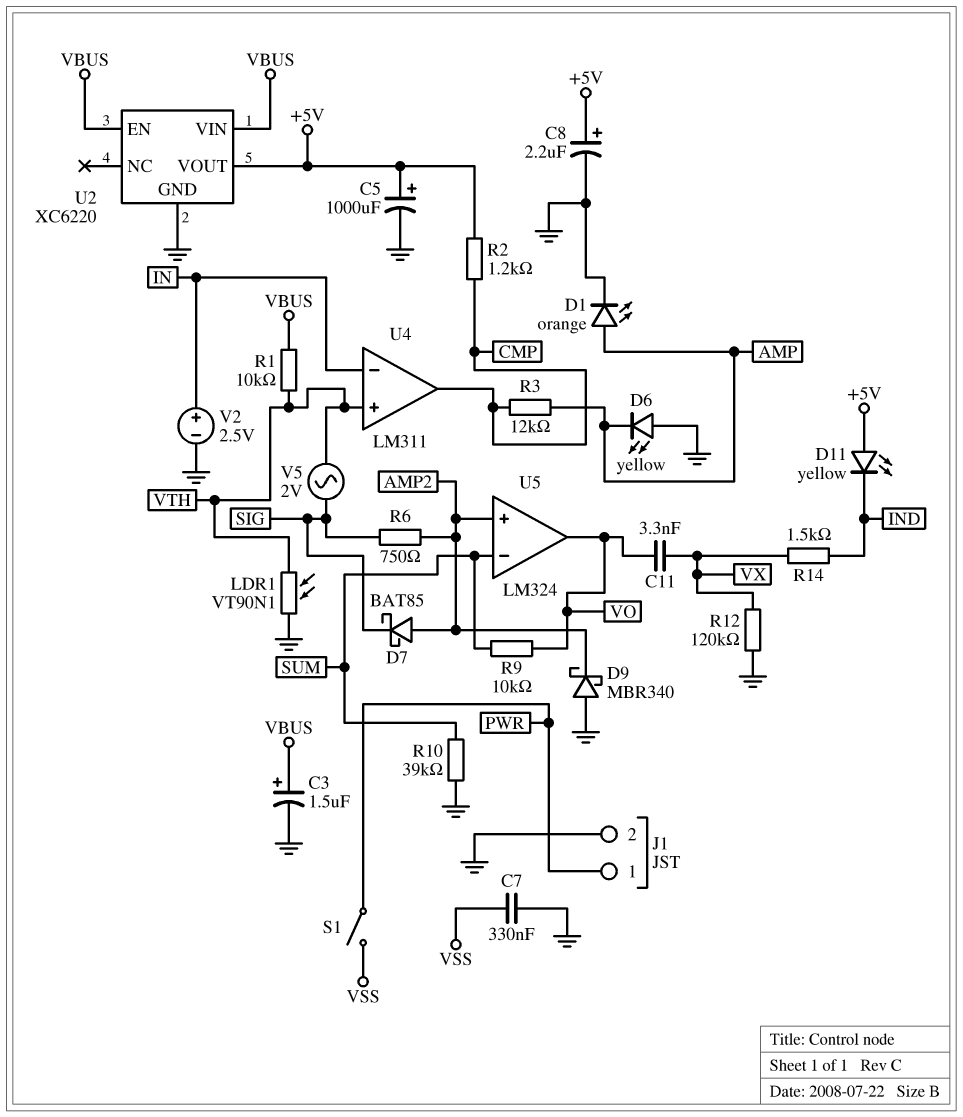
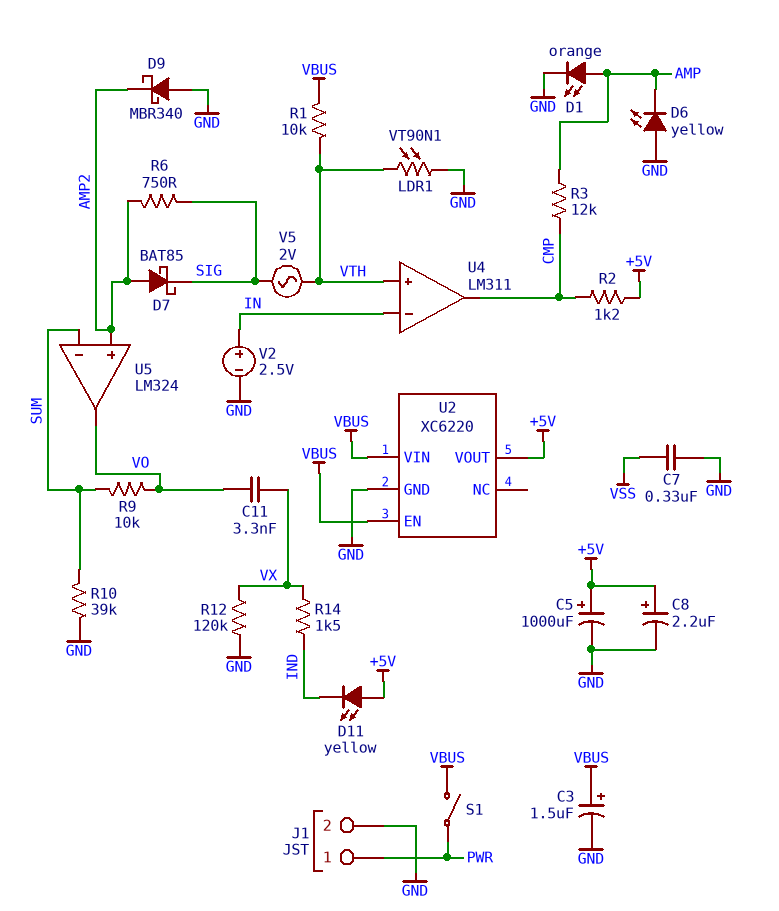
S1: switch (PWR, VSS) -> switch (PWR, VBUS)

